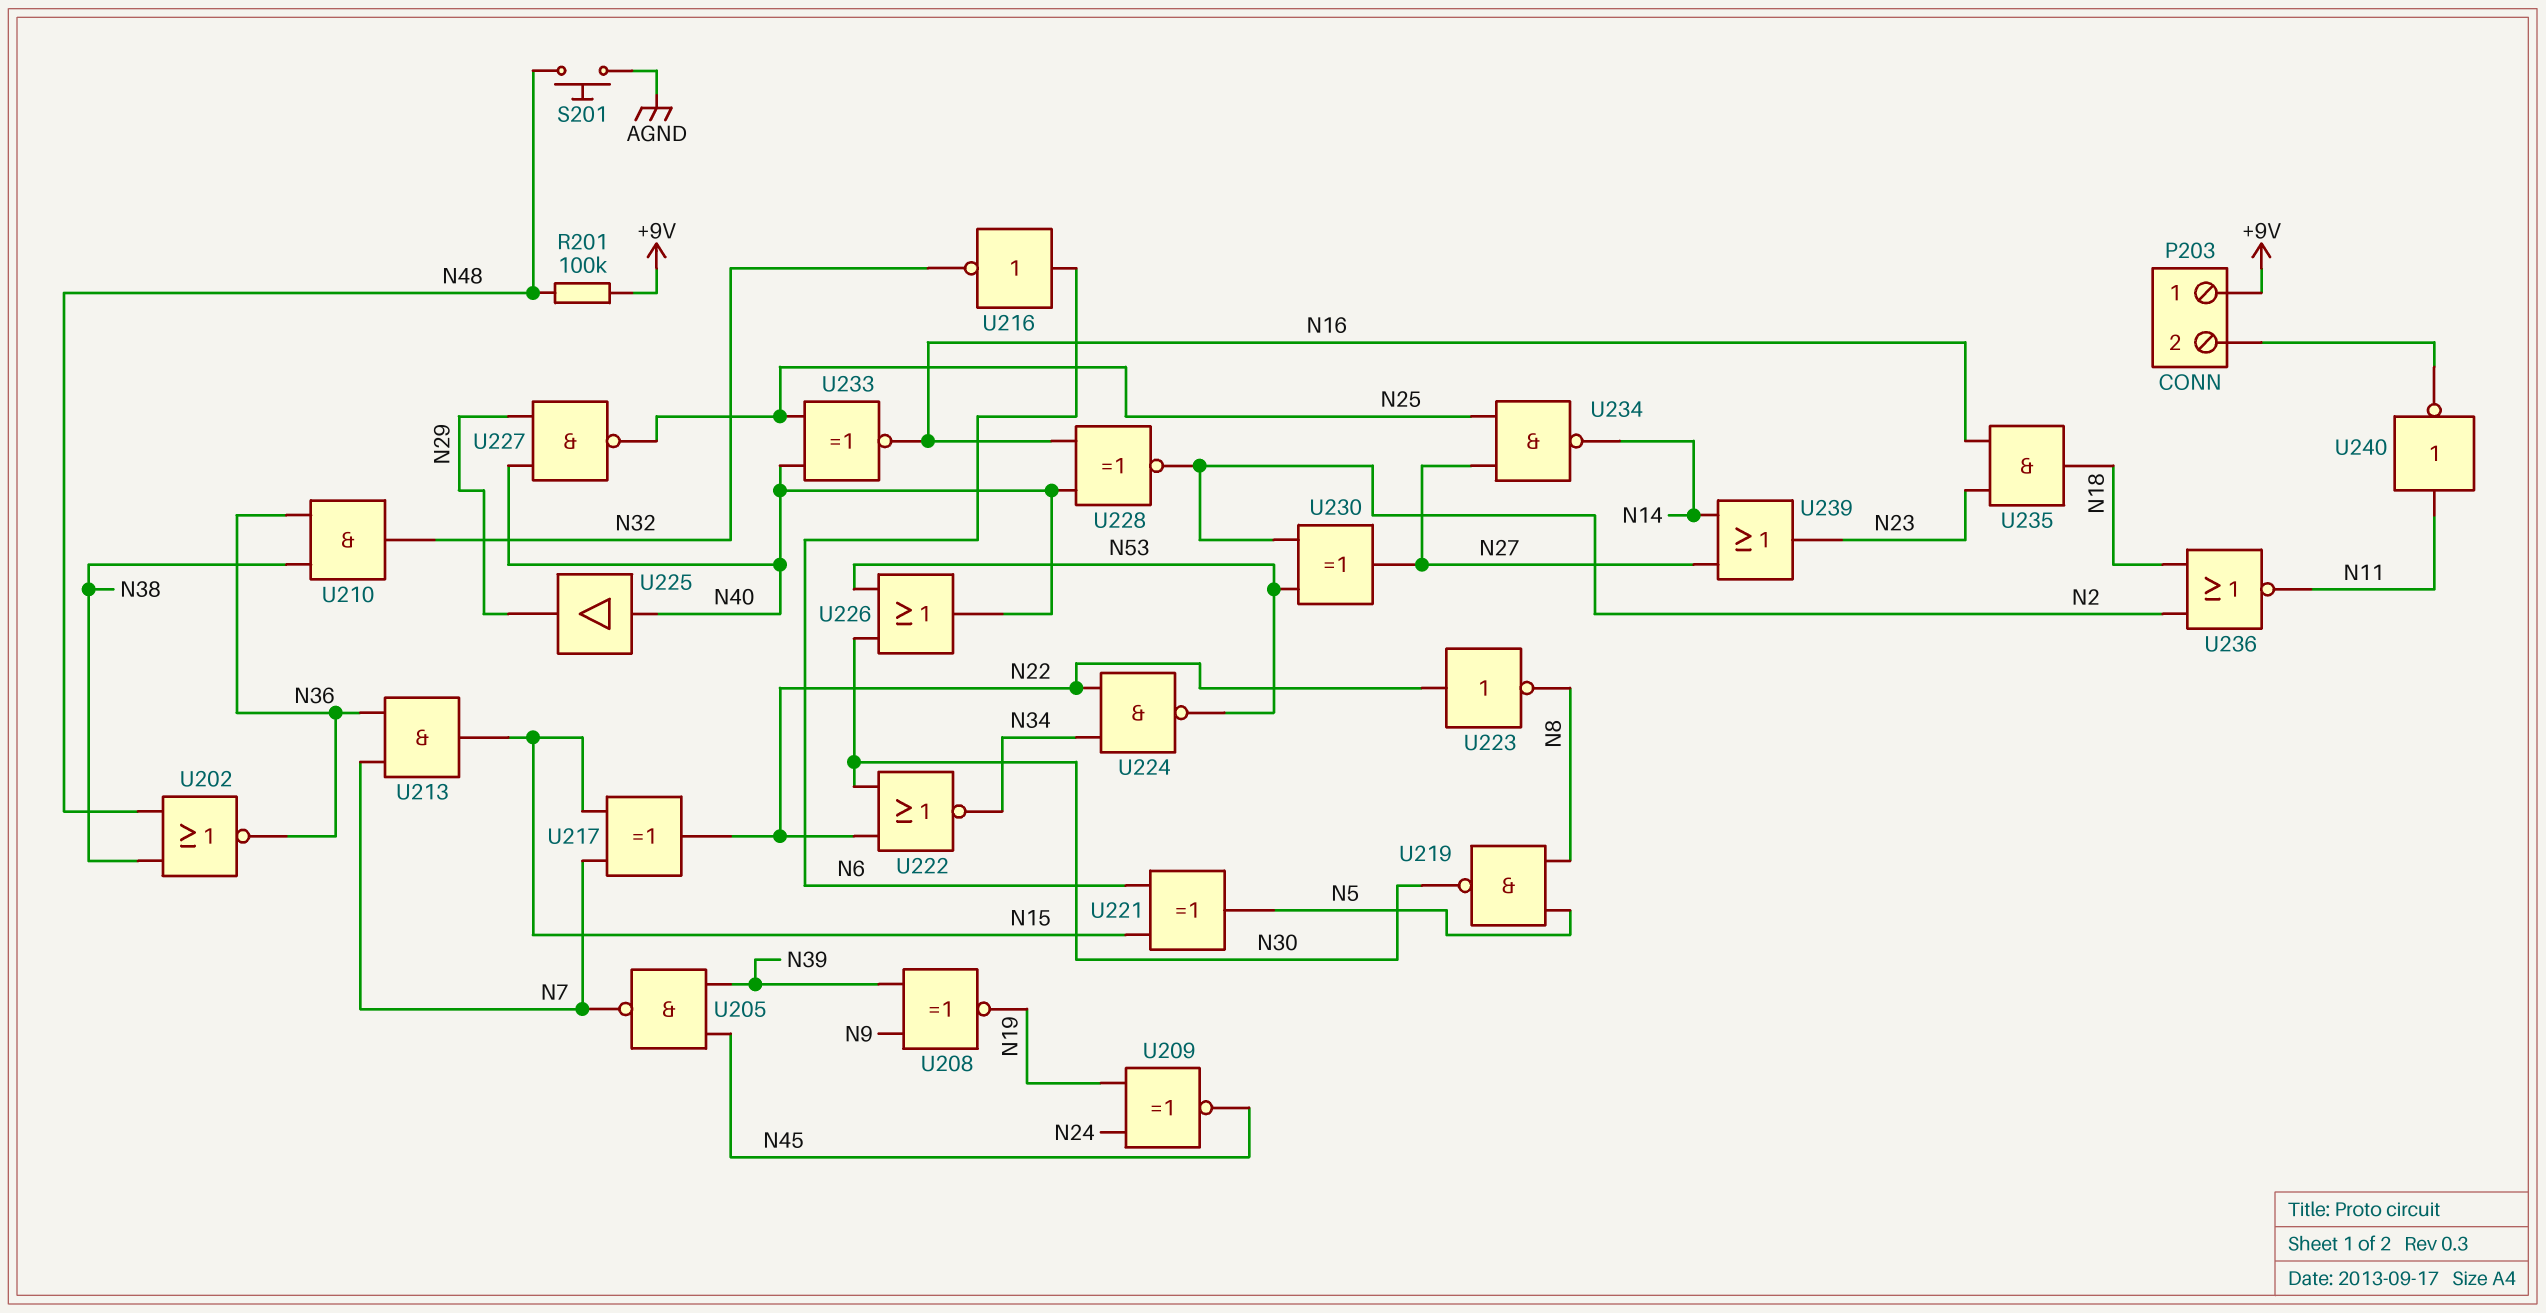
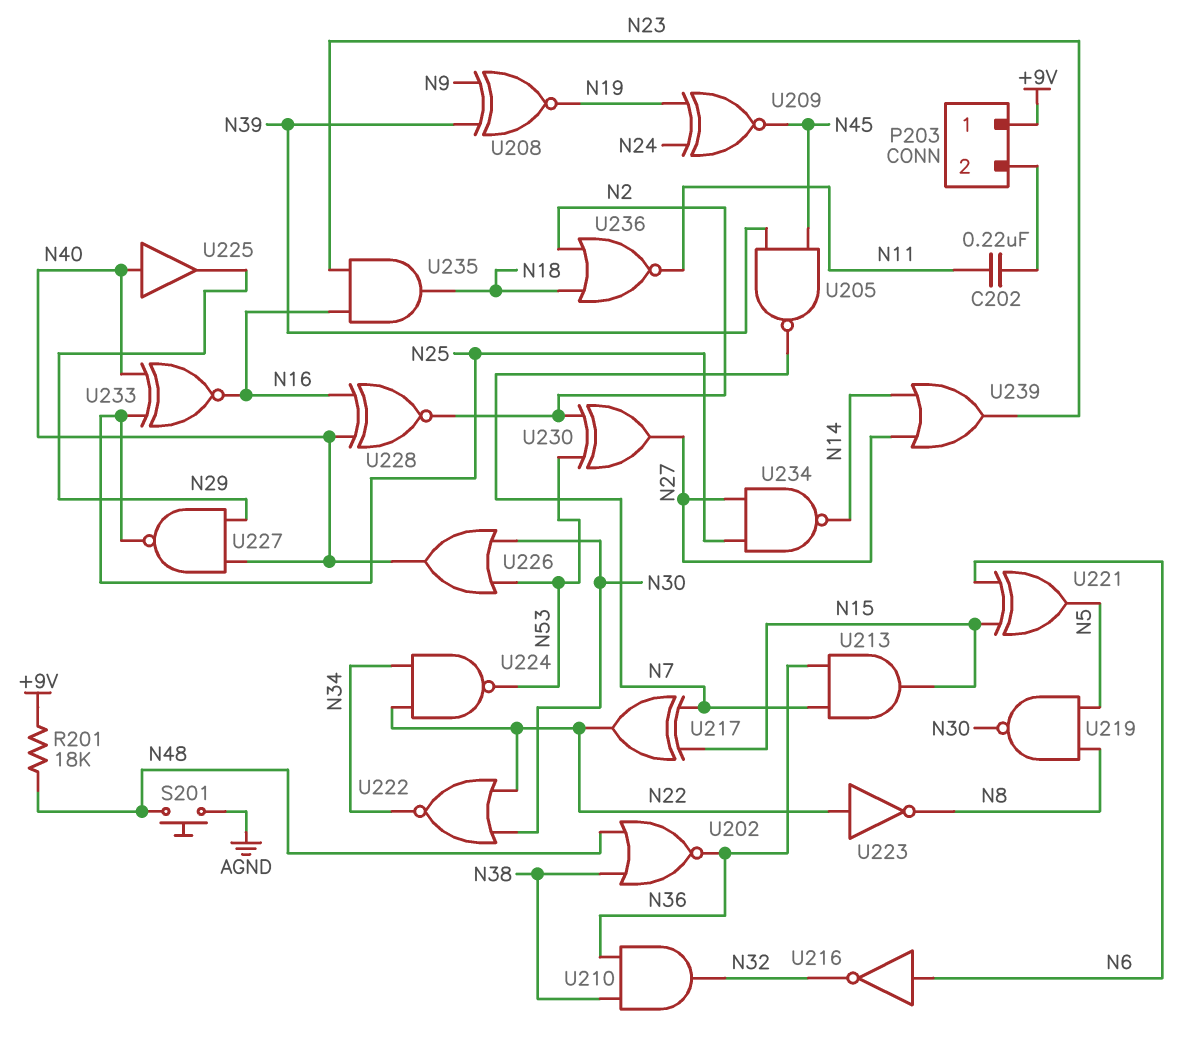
C202: none -> 220nF (N11, P203/2)
R201: 100k (+9V, N48) -> 18k (+9V, N48)
U240: NOT (in N11, out P203/2) -> none

